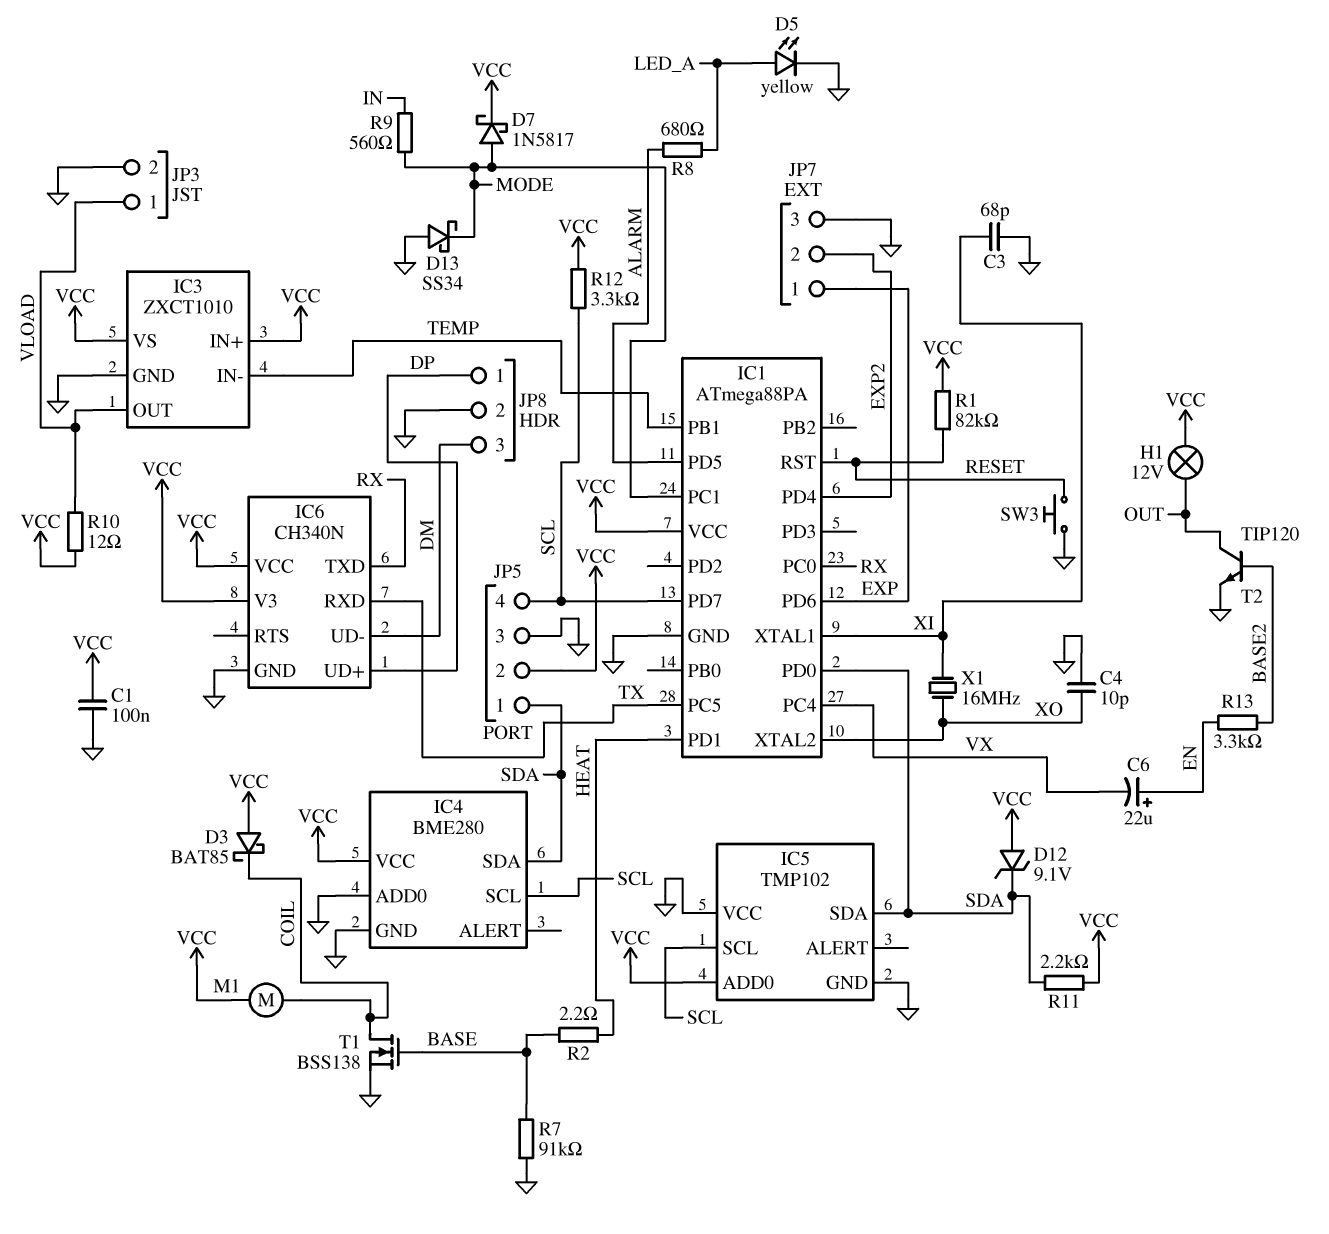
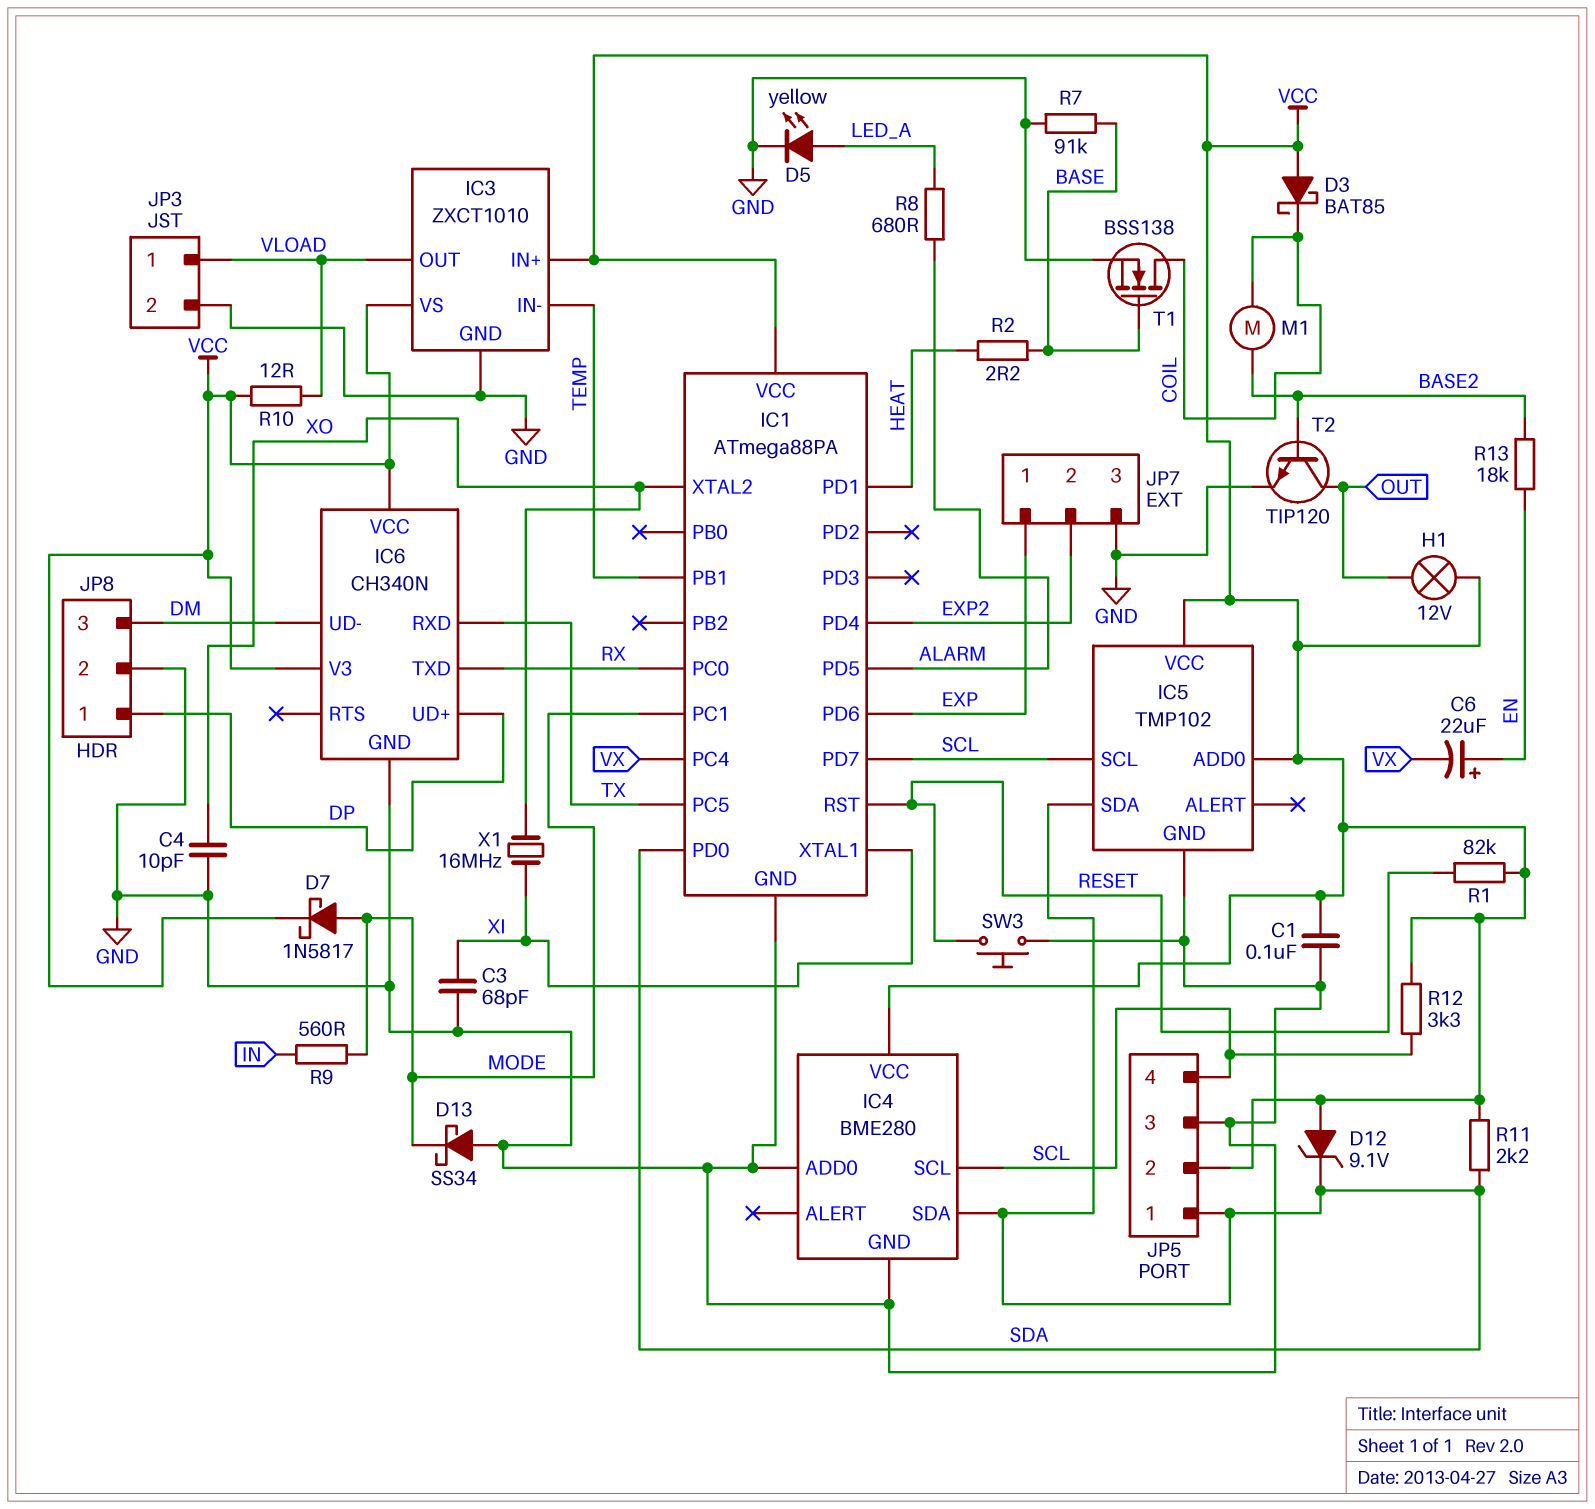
IC5 pin VCC: GND -> VCC
M1: motor (COIL, VCC) -> motor (BASE2, COIL)
R13: 3.3k (BASE2, EN) -> 18k (BASE2, EN)

